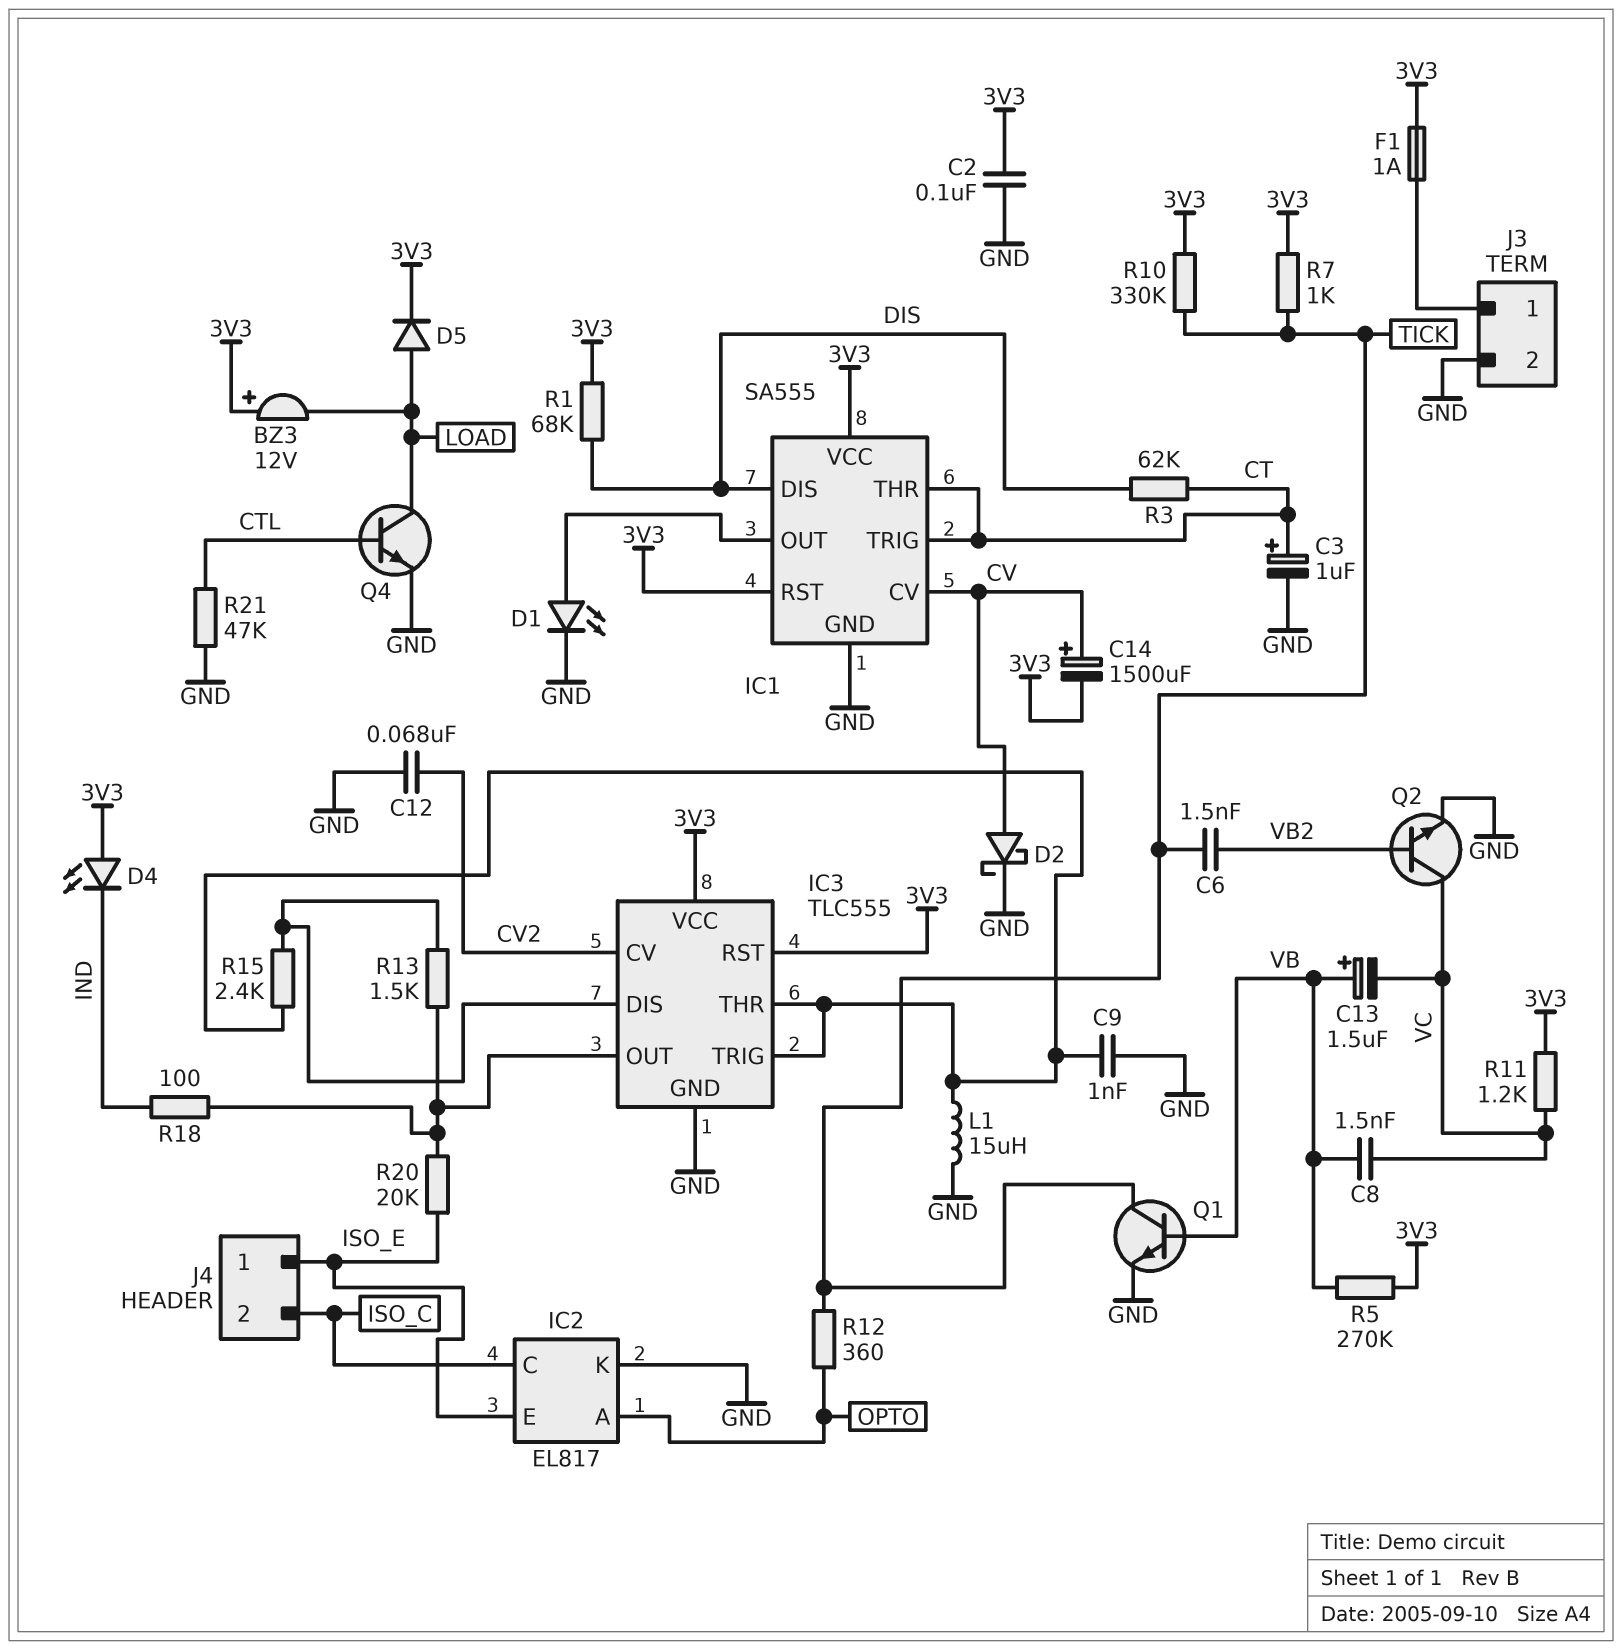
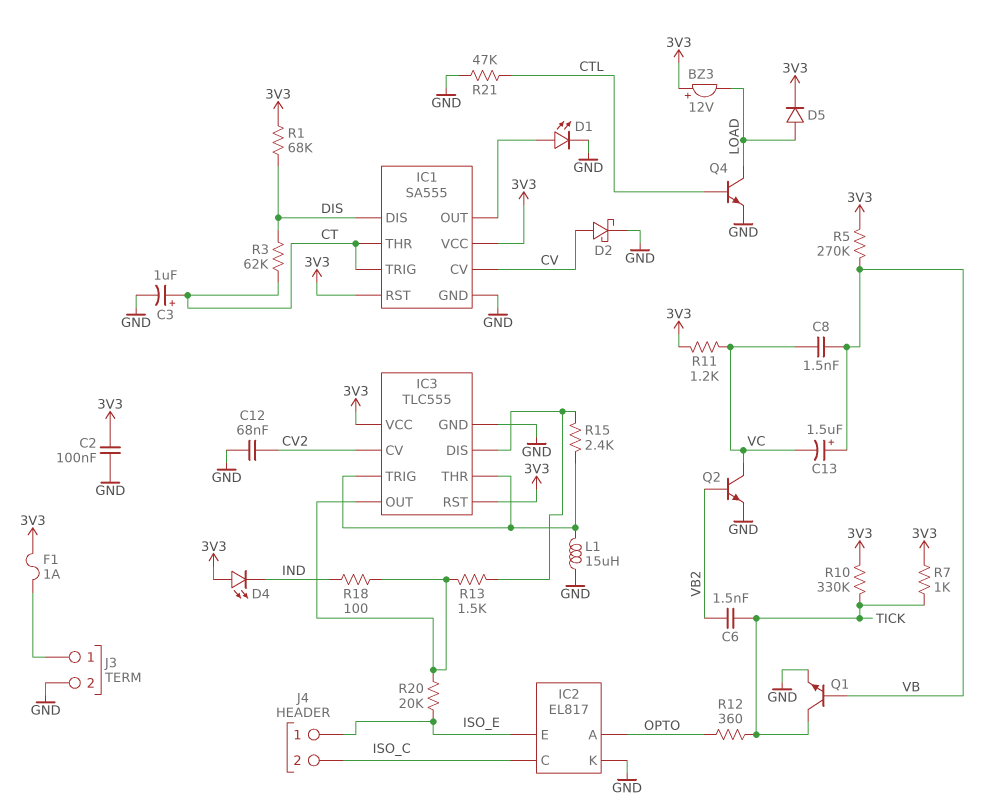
C9: 1nF (GND, IC3/THR) -> none
C14: 1500uF (plus CV, minus 3V3) -> none

